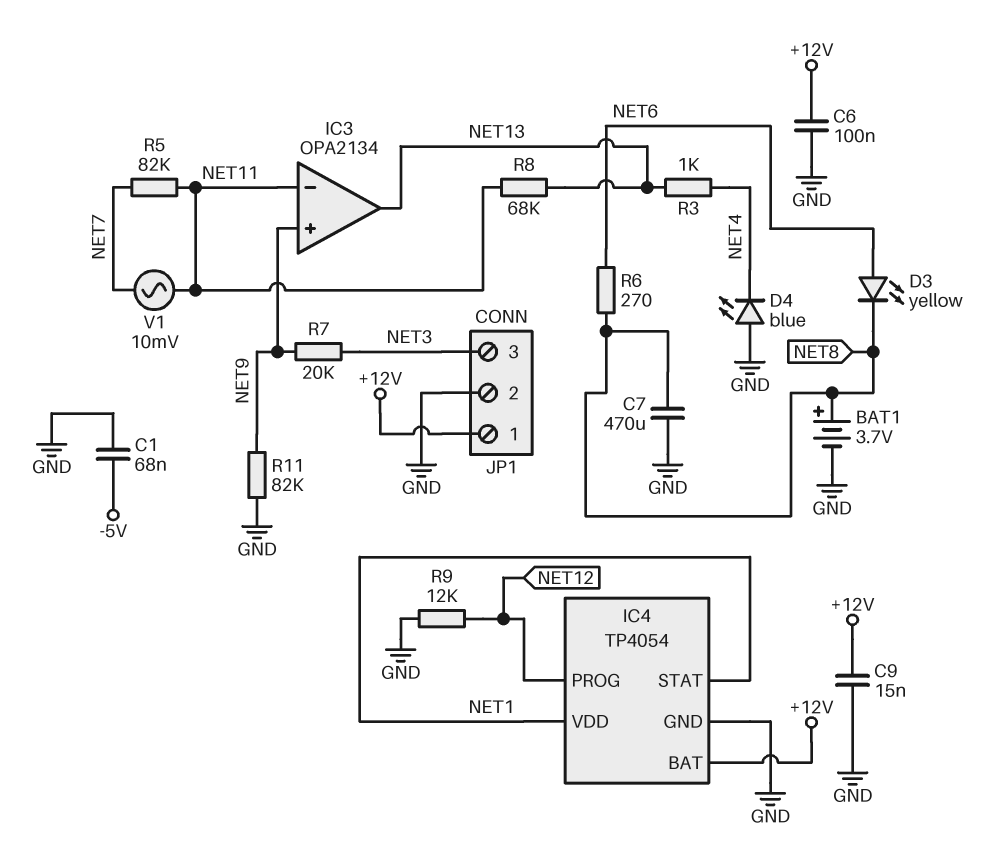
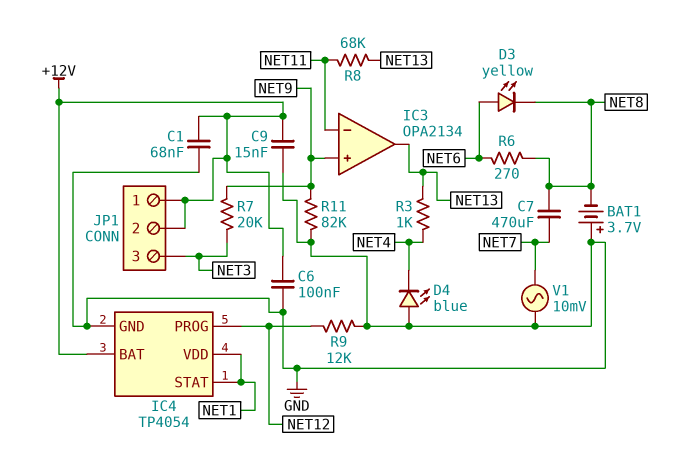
BAT1: 3.7V (plus NET8, minus GND) -> 3.7V (plus GND, minus NET8)
C1: 68nF (-5V, GND) -> 68nF (+12V, GND)
C7: 470uF (GND, NET8) -> 470uF (NET7, NET8)
JP1 pin 2: GND -> +12V
R5: 82k (NET7, NET11) -> none
V1: AC 10mV (NET7, NET11) -> AC 10mV (GND, NET7)

